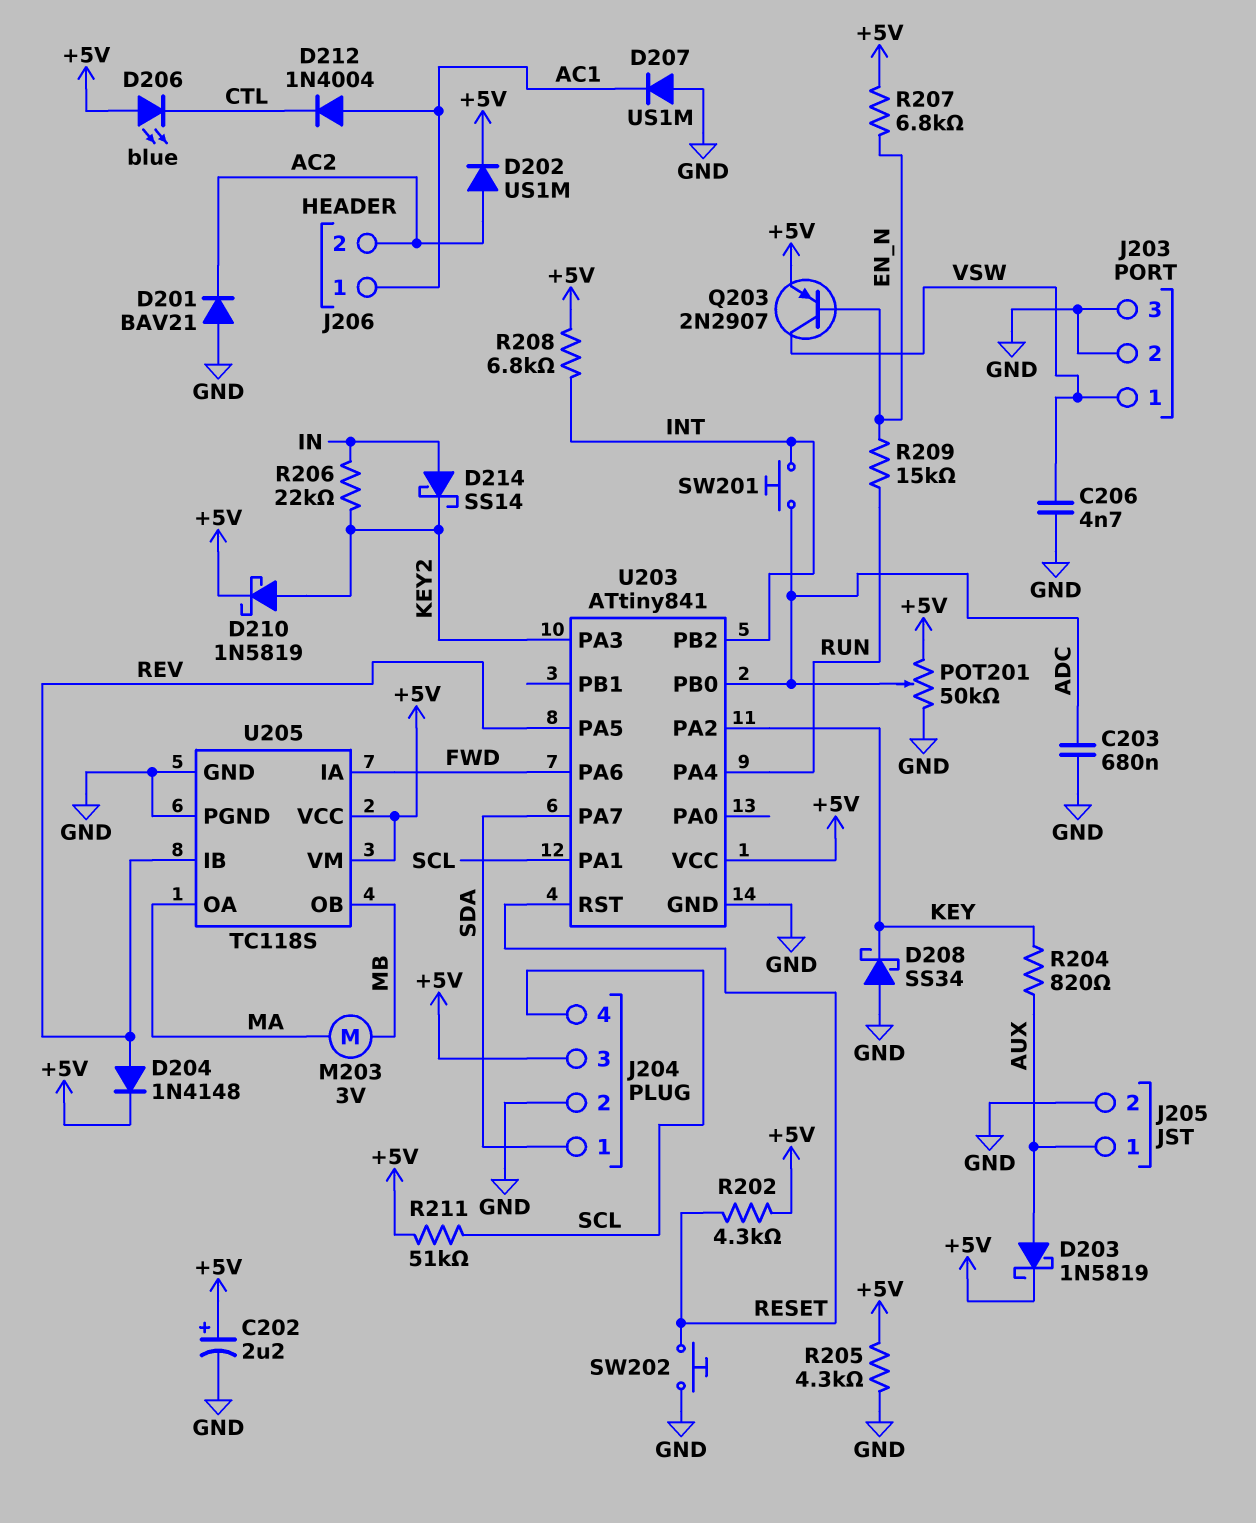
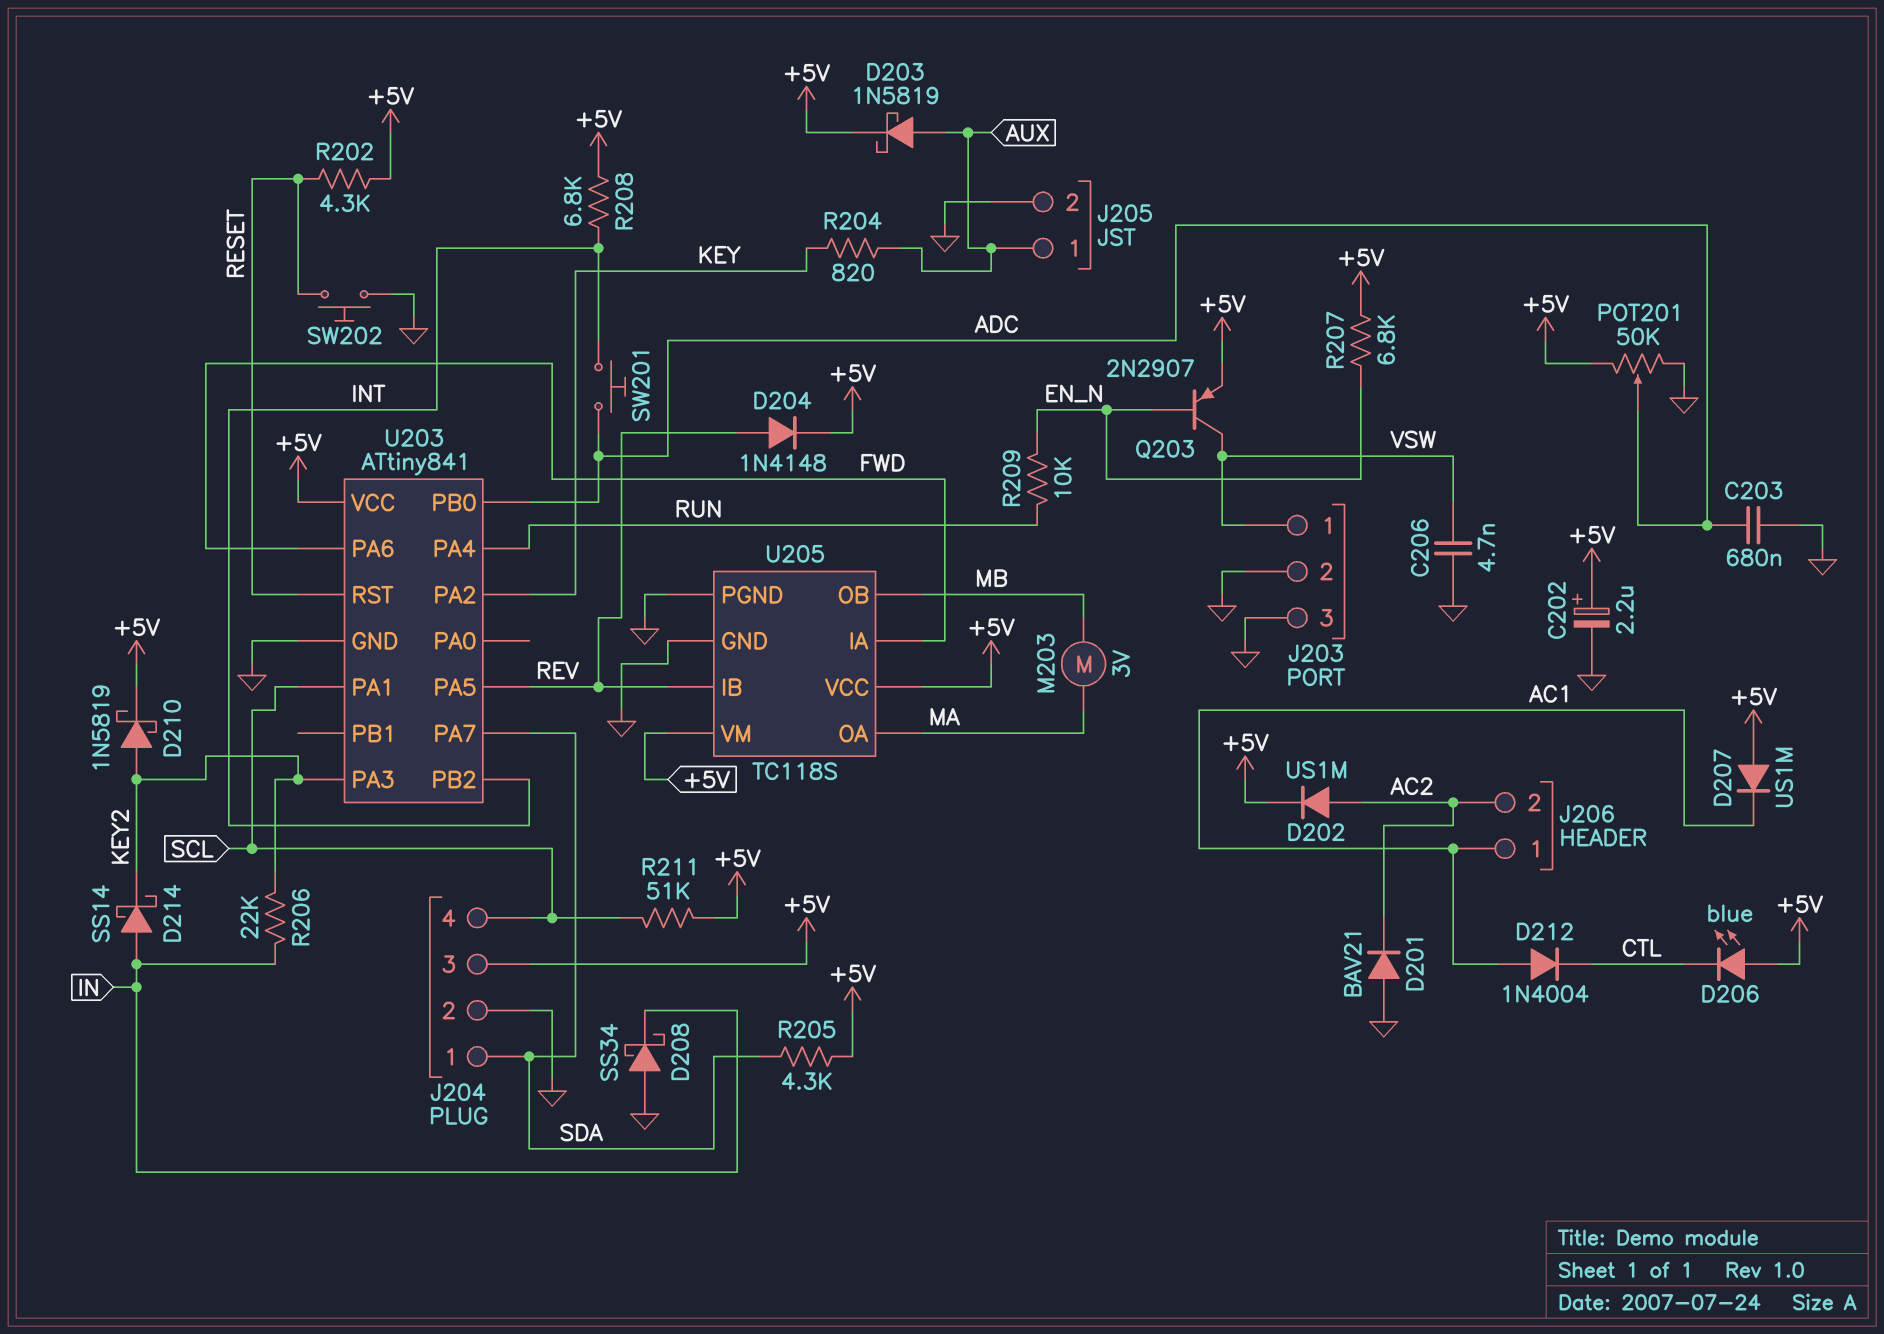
D207: diode US1M (A GND, K AC1) -> diode US1M (A +5V, K AC1)
D208: schottky SS34 (A GND, K KEY) -> schottky SS34 (A GND, K IN)
R205: 4.3k (+5V, GND) -> 4.3k (+5V, SDA)
R209: 15k (EN_N, RUN) -> 10k (EN_N, RUN)

